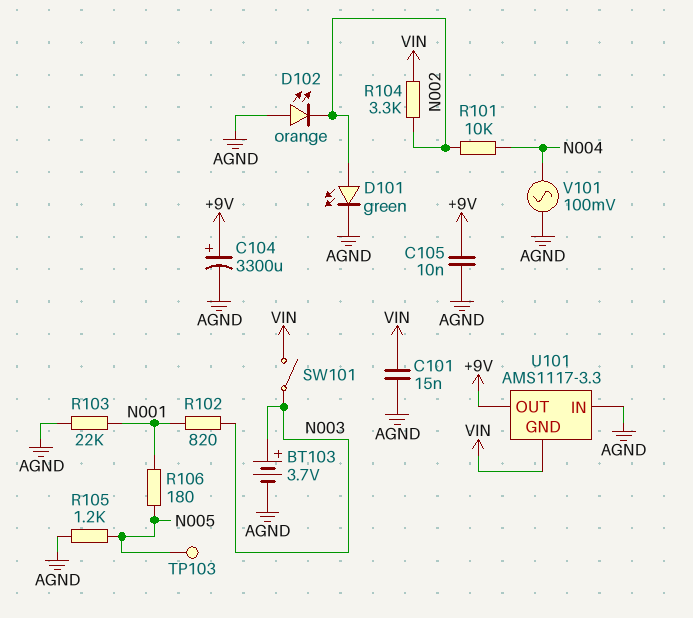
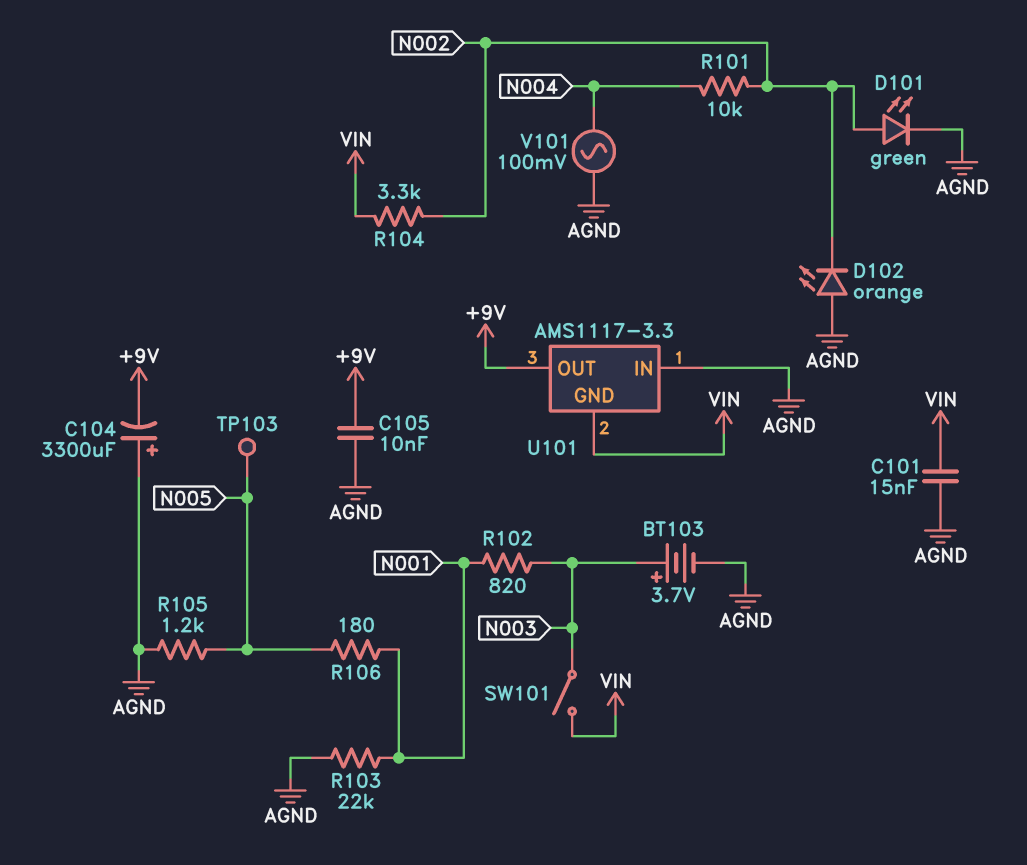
C104: 3300uF (plus +9V, minus AGND) -> 3300uF (plus AGND, minus +9V)

